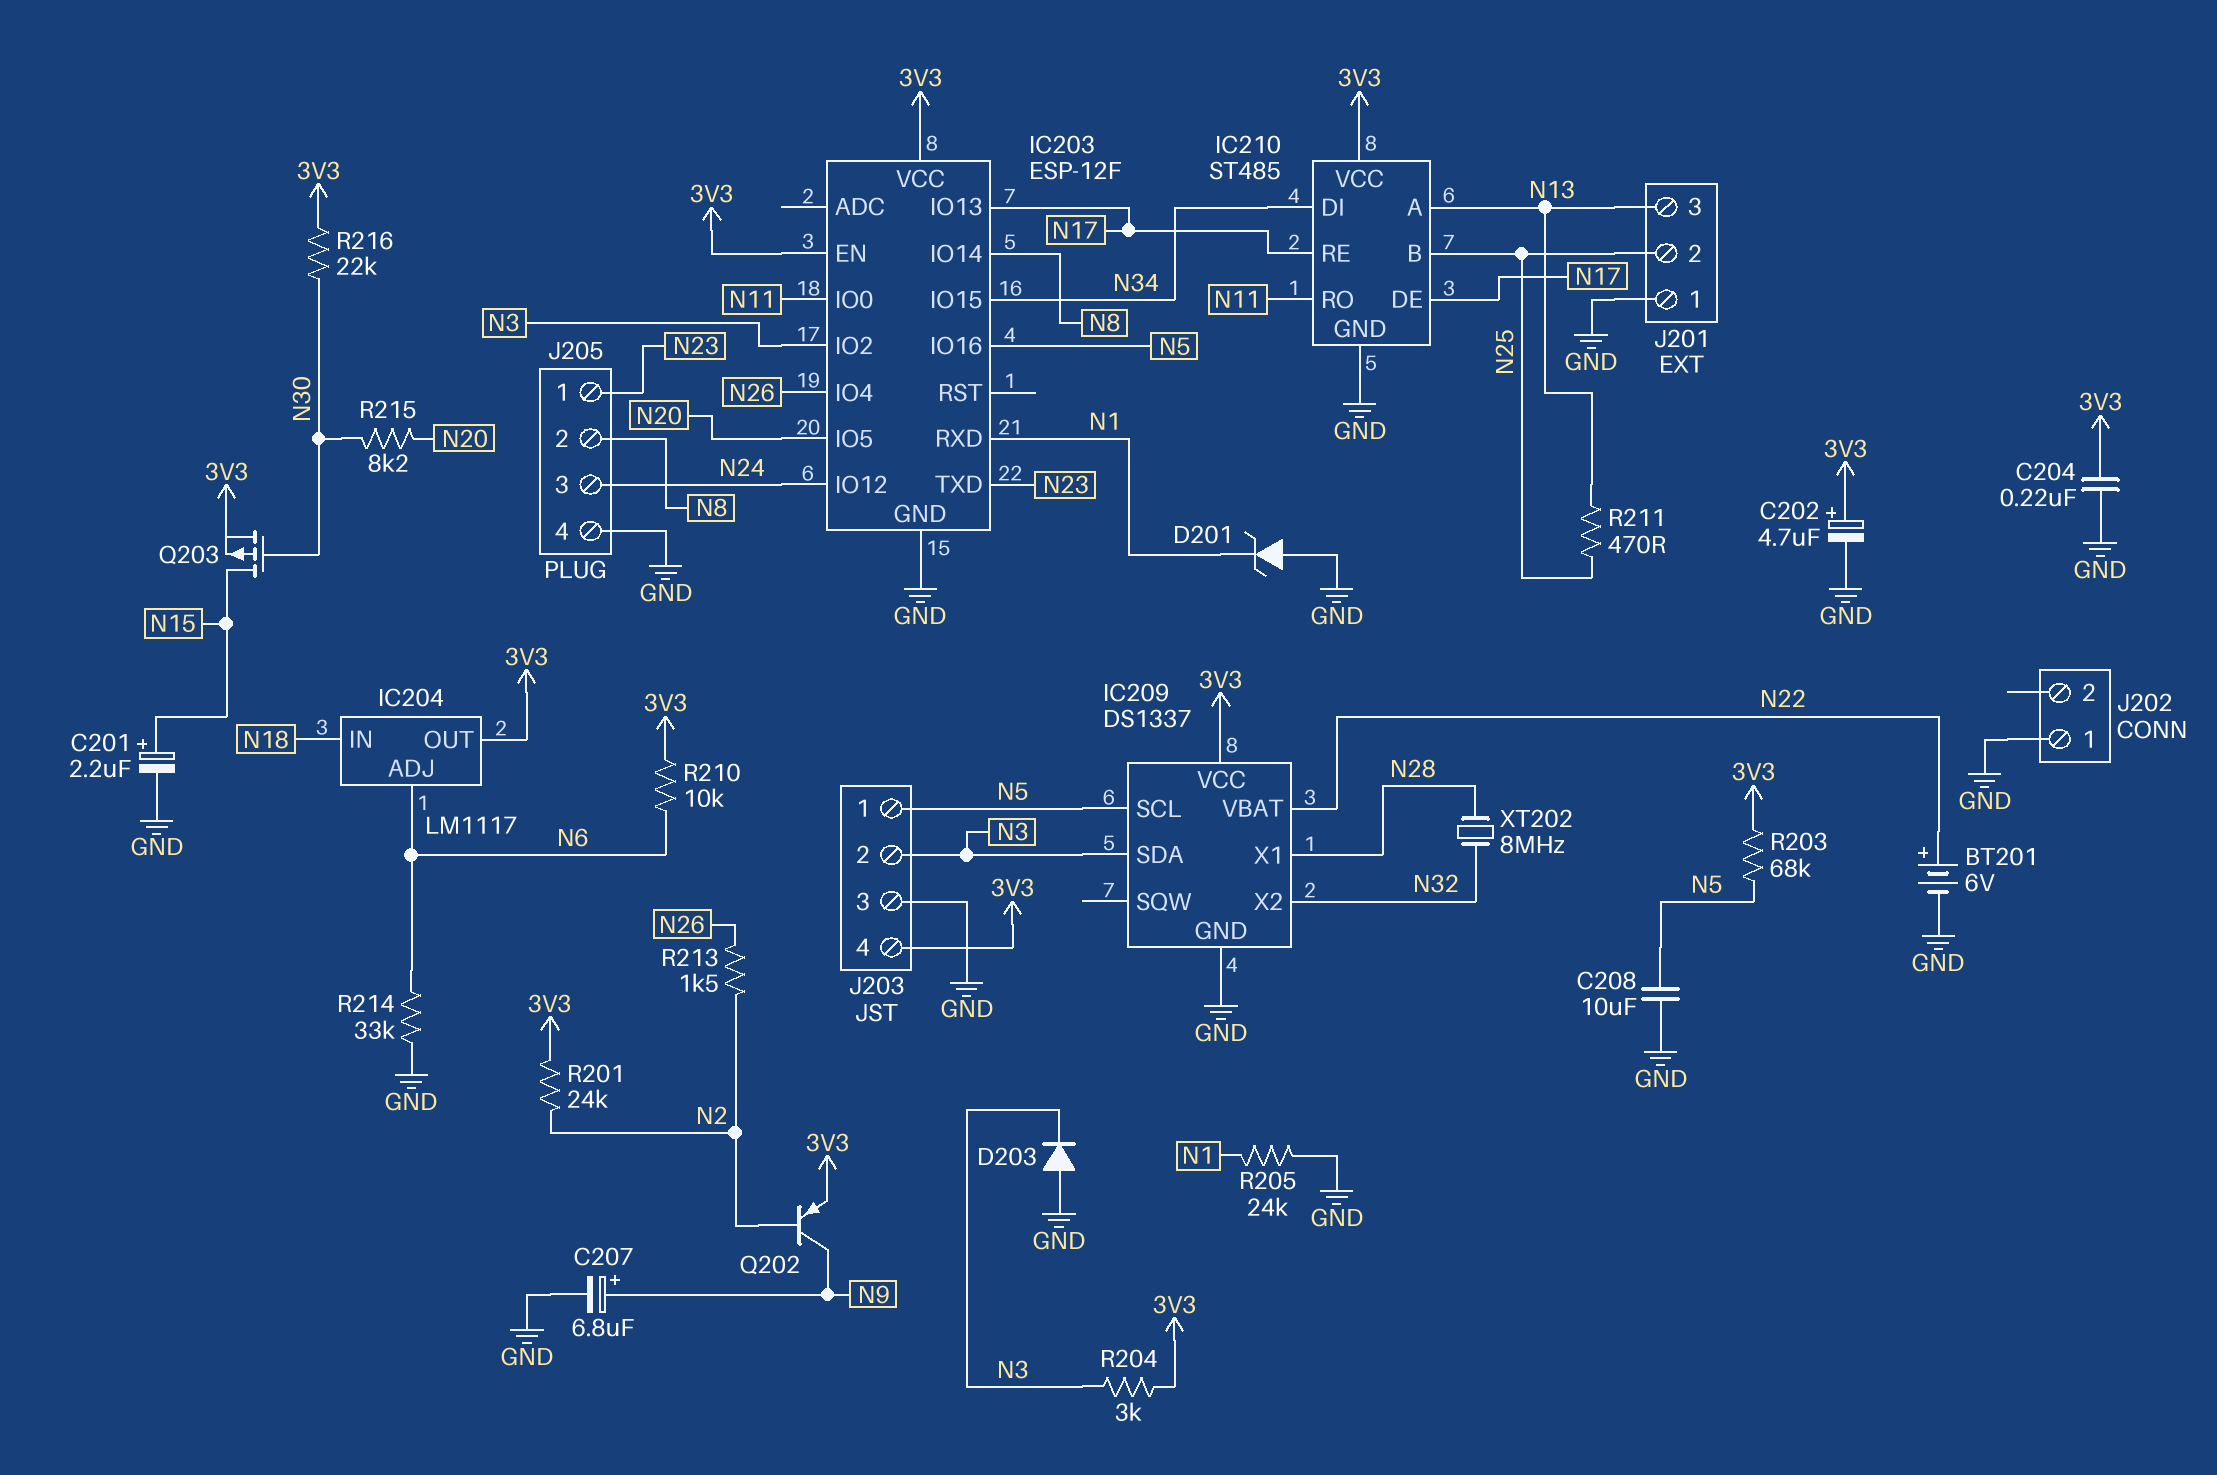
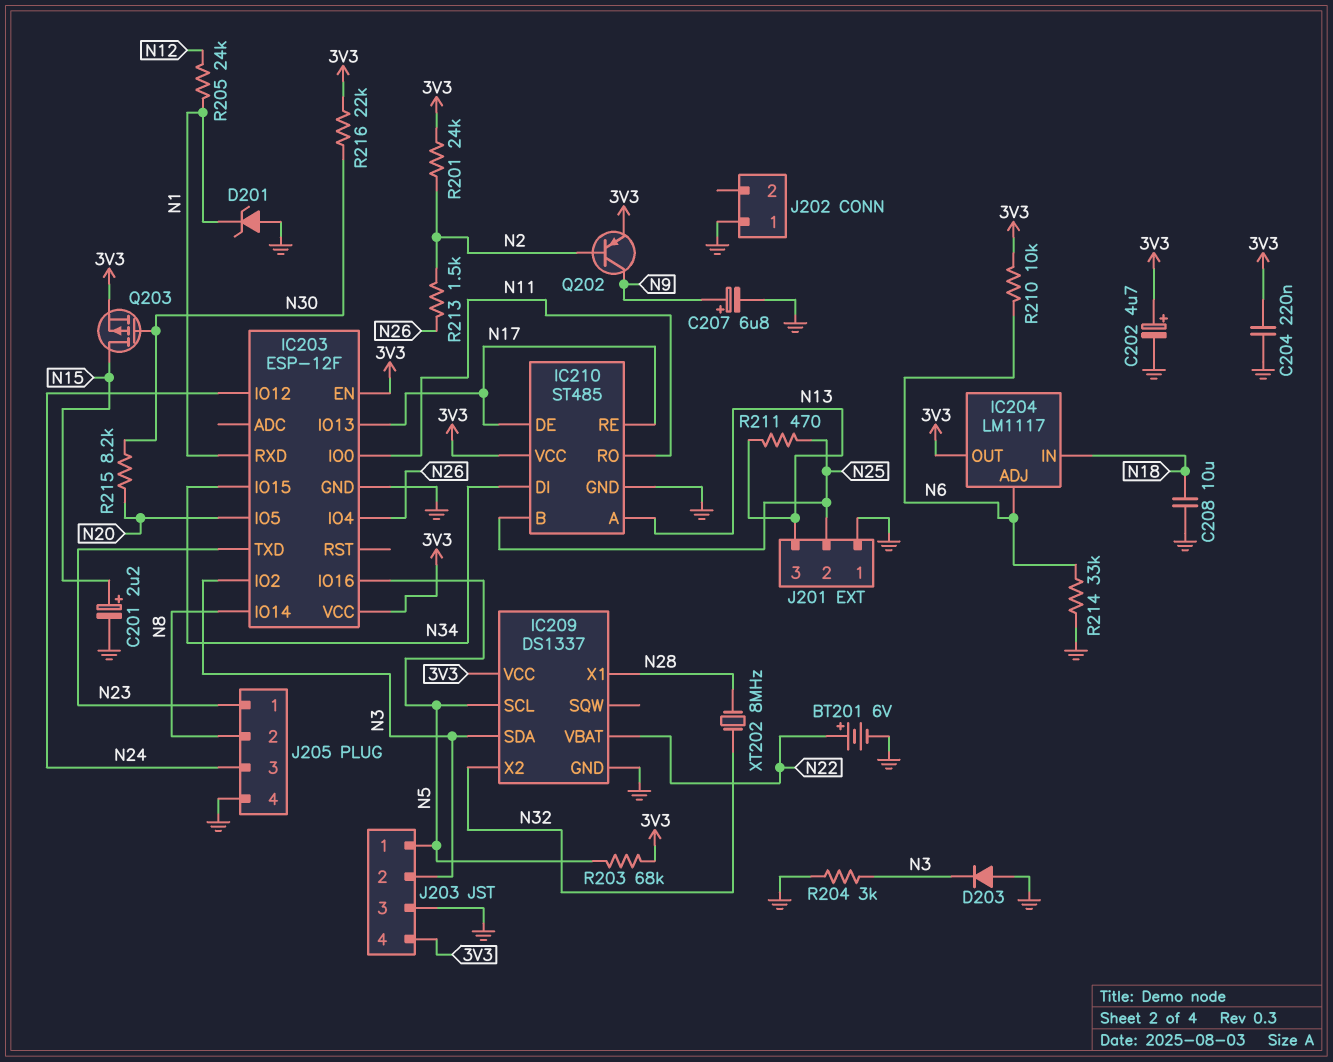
C208: 10uF (GND, N5) -> 10uF (GND, N18)
R204: 3k (3V3, N3) -> 3k (GND, N3)
R205: 24k (GND, N1) -> 24k (N1, N12)

